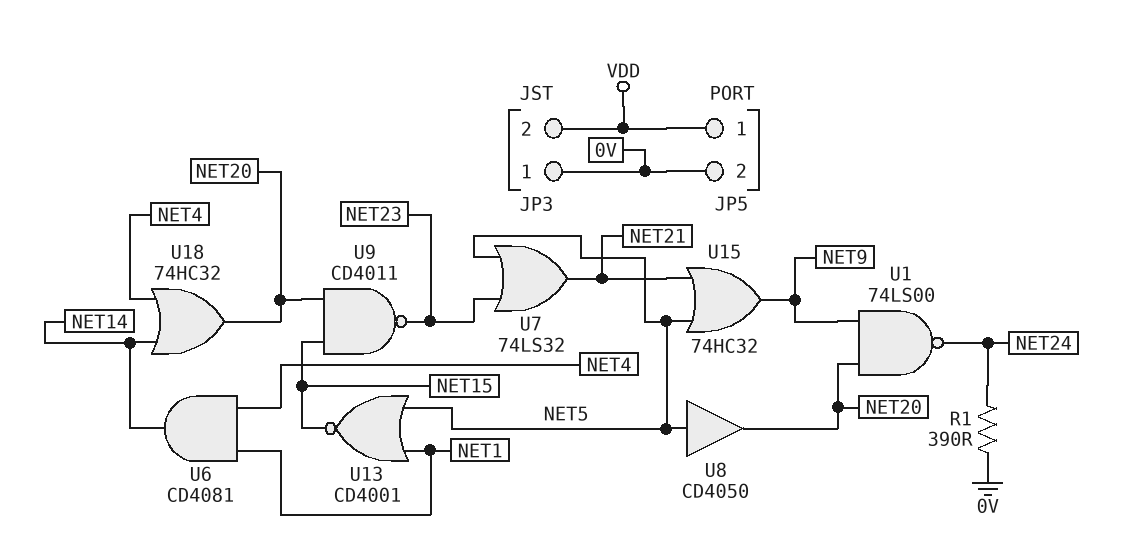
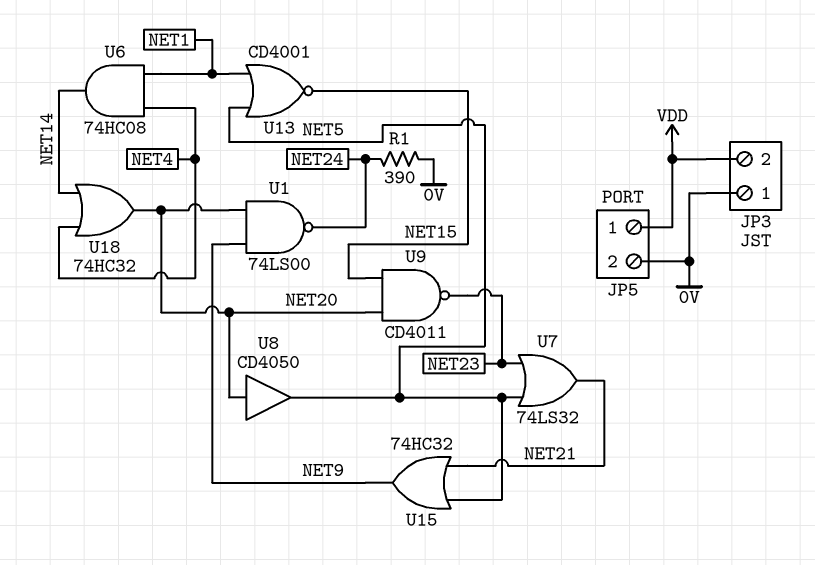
U6: AND CD4081 (in NET1, in NET4, out NET14) -> AND 74HC08 (in NET1, in NET4, out NET14)
U8: buffer CD4050 (in NET5, out NET20) -> buffer CD4050 (in NET20, out NET5)

